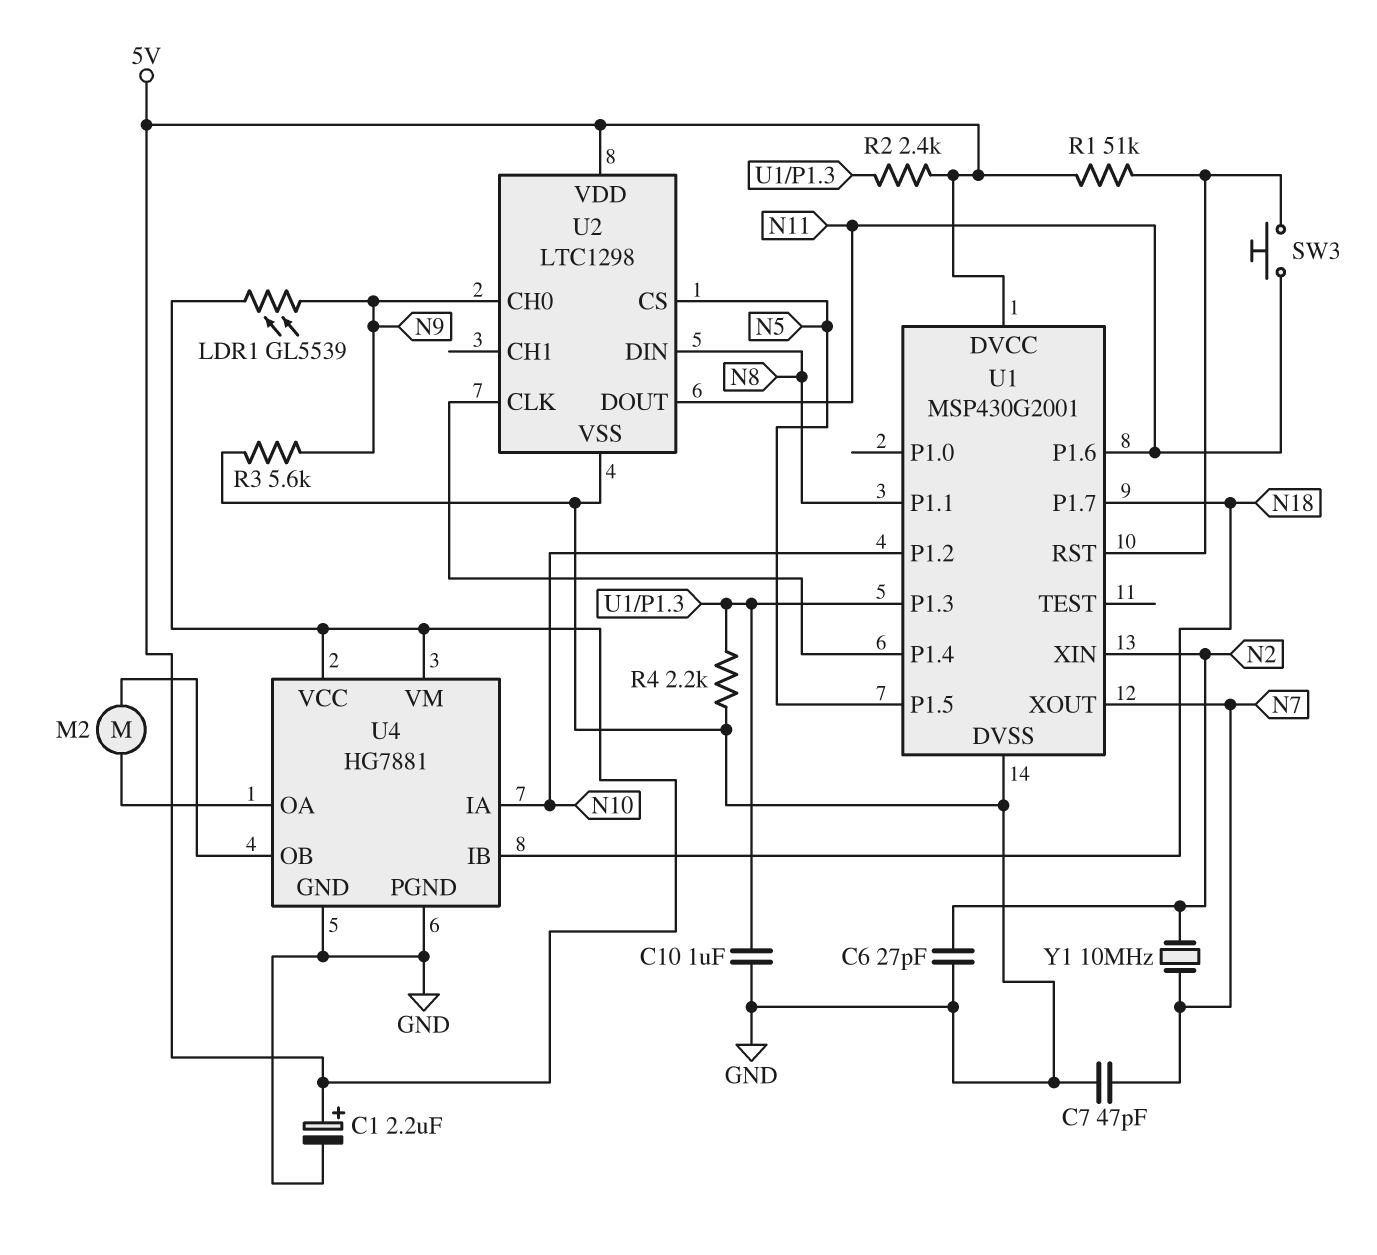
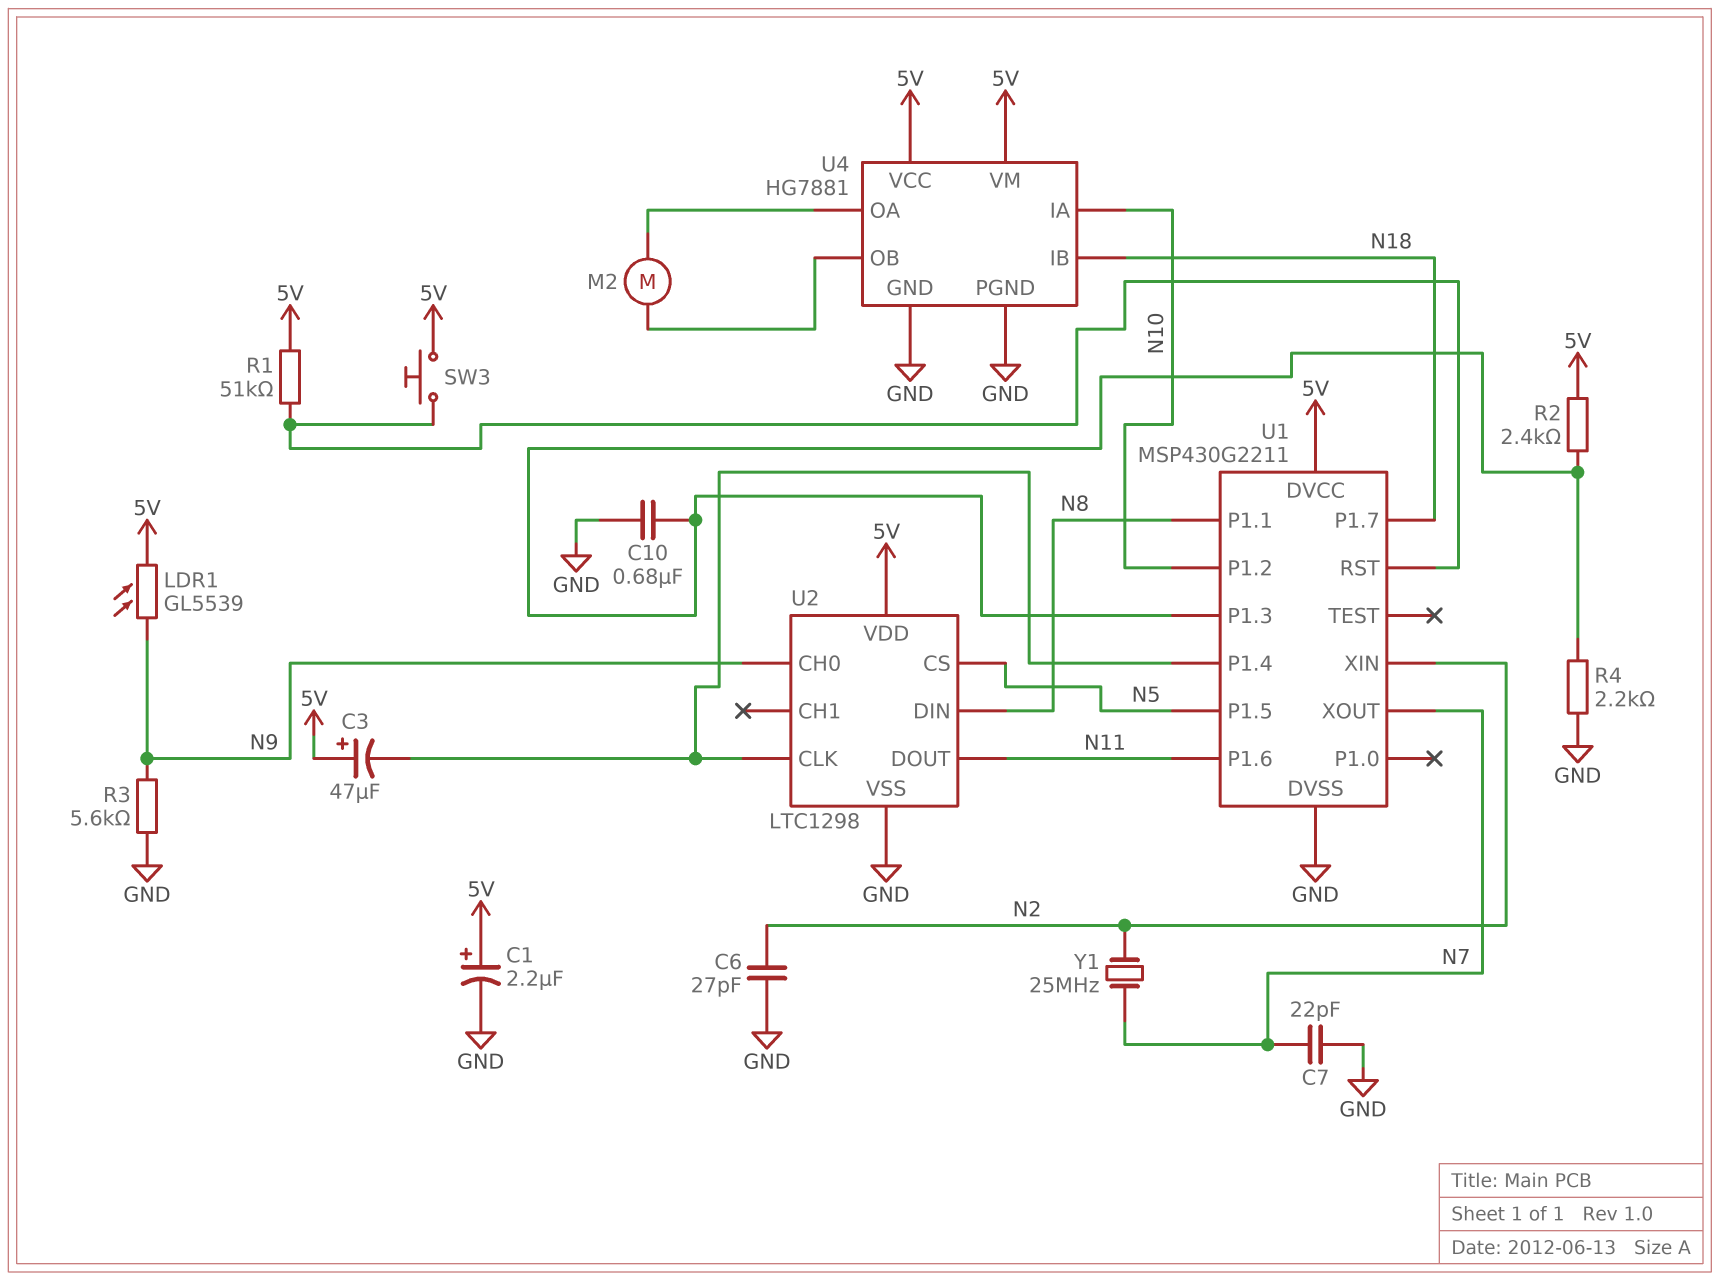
C3: none -> 47uF (plus 5V, minus U1/P1.4)
C7: 47pF (GND, N7) -> 22pF (GND, N7)
C10: 1uF (GND, U1/P1.3) -> 680nF (GND, U1/P1.3)
SW3: button (N11, U1/RST) -> button (5V, U1/RST)
U1: MSP430G2001 -> MSP430G2211
Y1: 10MHz (N2, N7) -> 25MHz (N2, N7)

